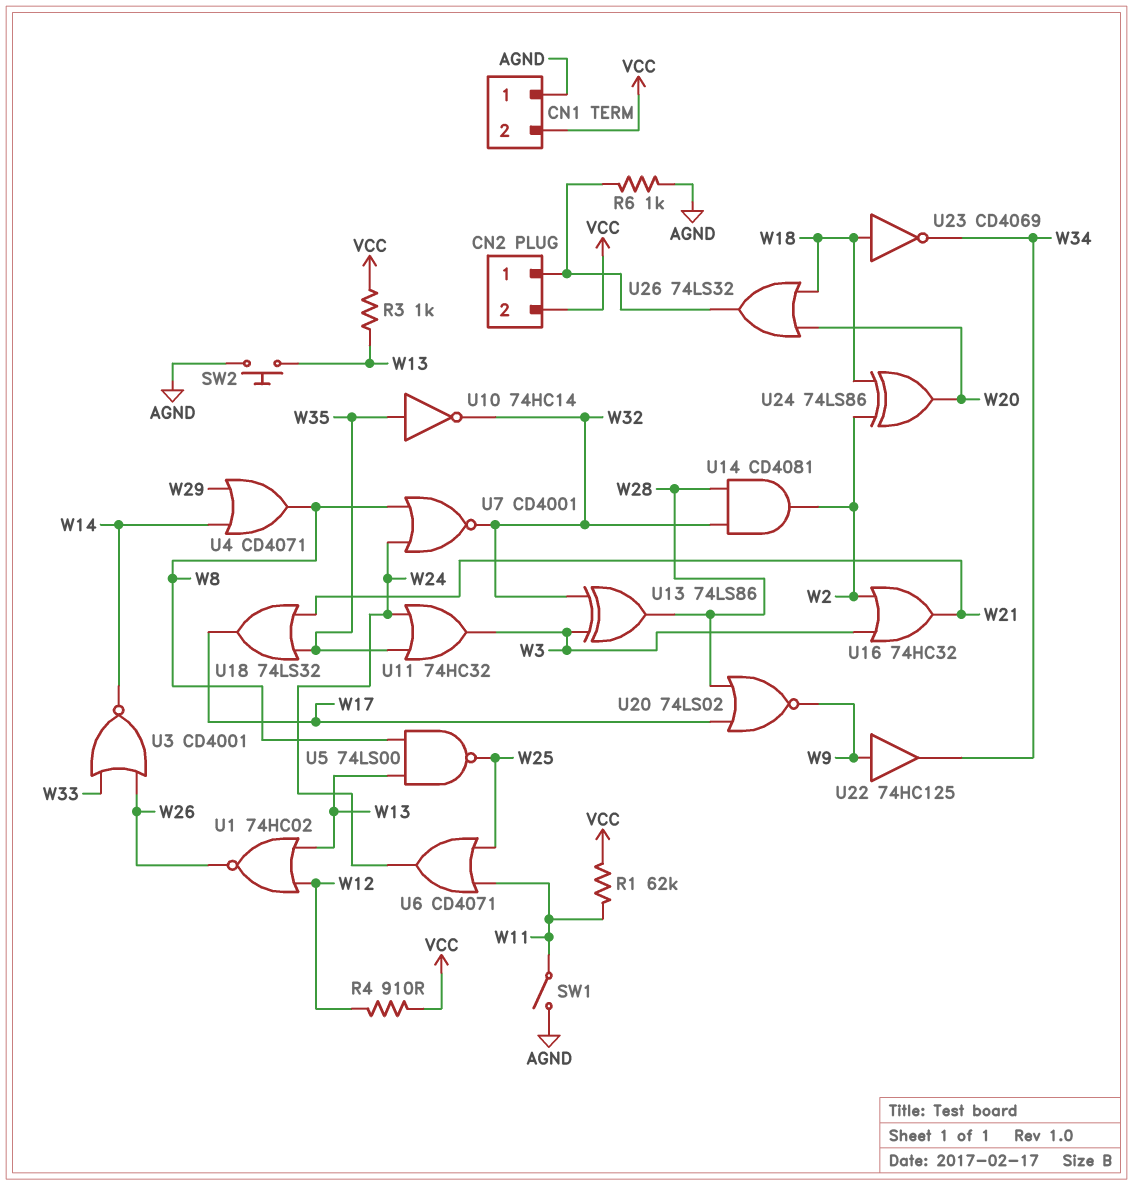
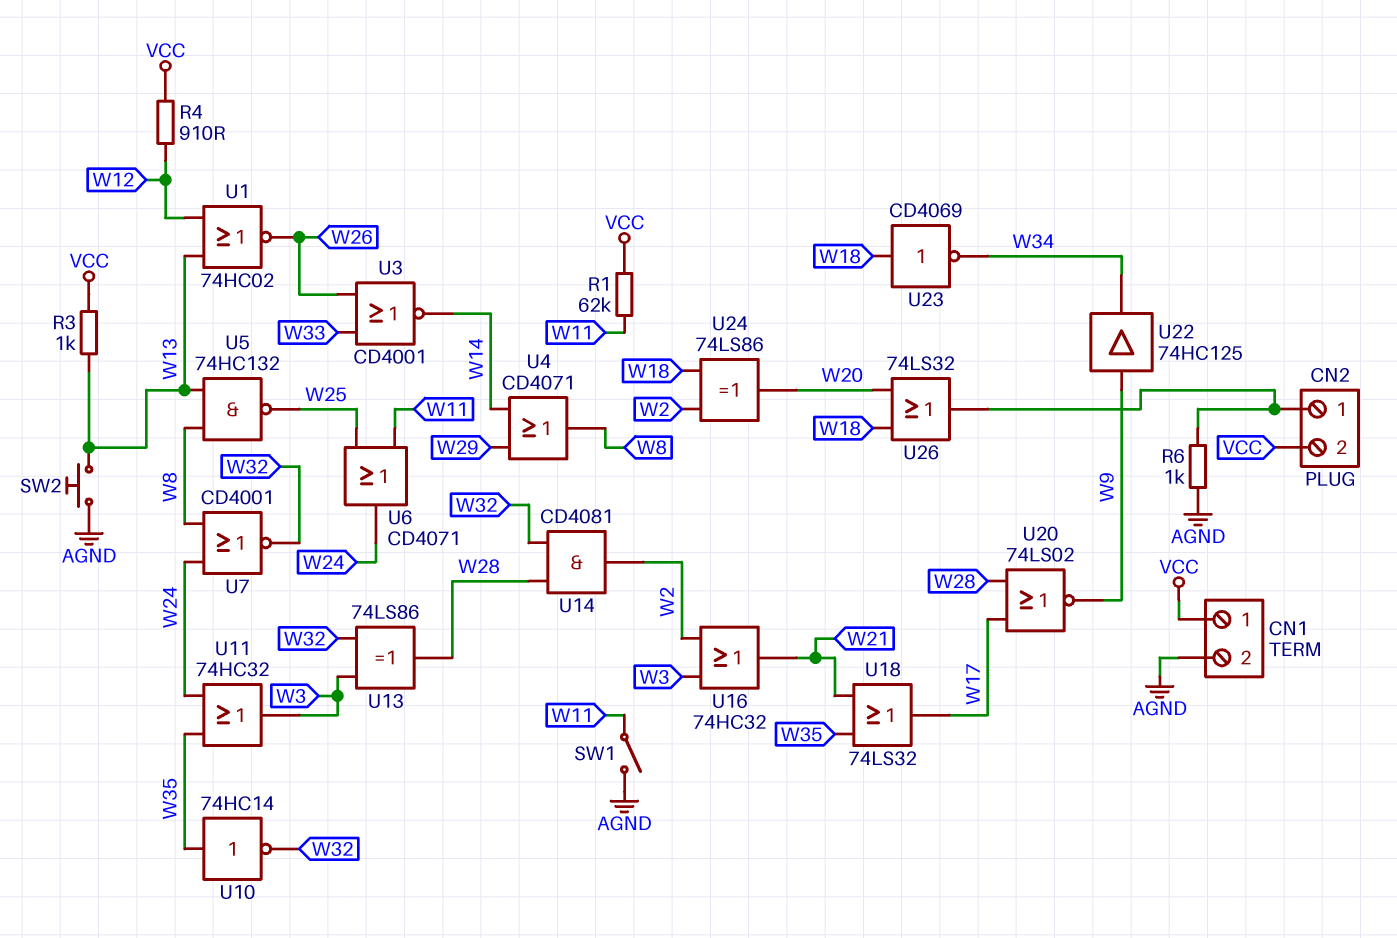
CN1 pin 1: AGND -> VCC
CN1 pin 2: VCC -> AGND
U5: NAND 74LS00 (in W8, in W13, out W25) -> NAND 74HC132 (in W8, in W13, out W25)

